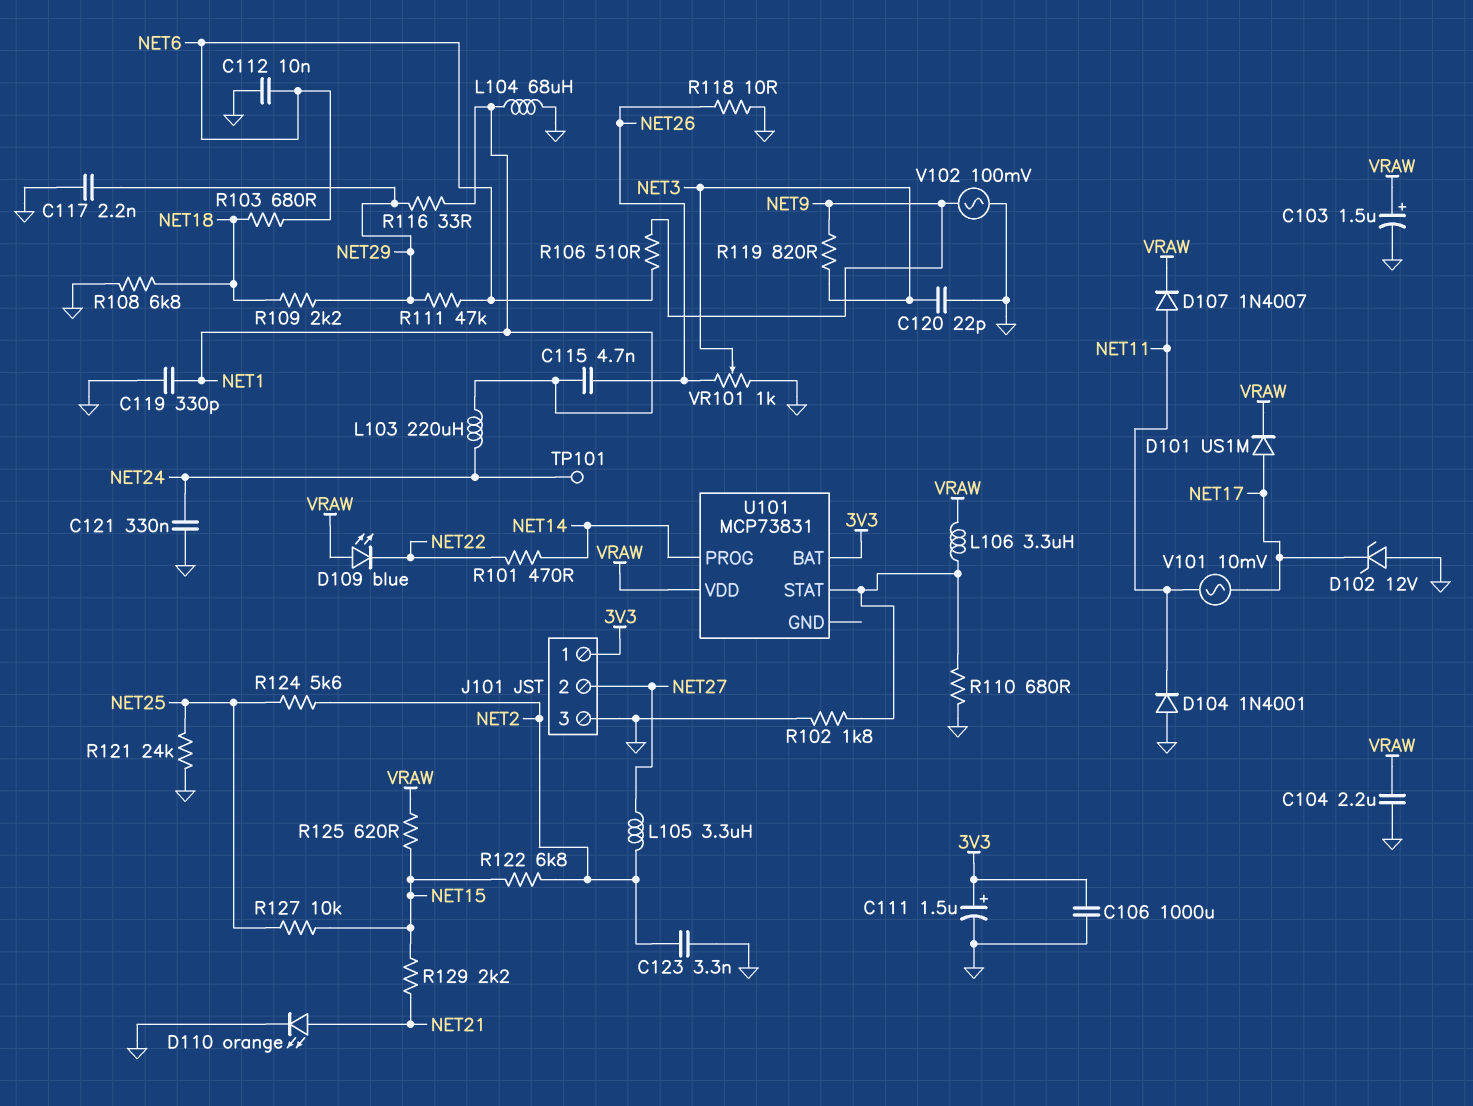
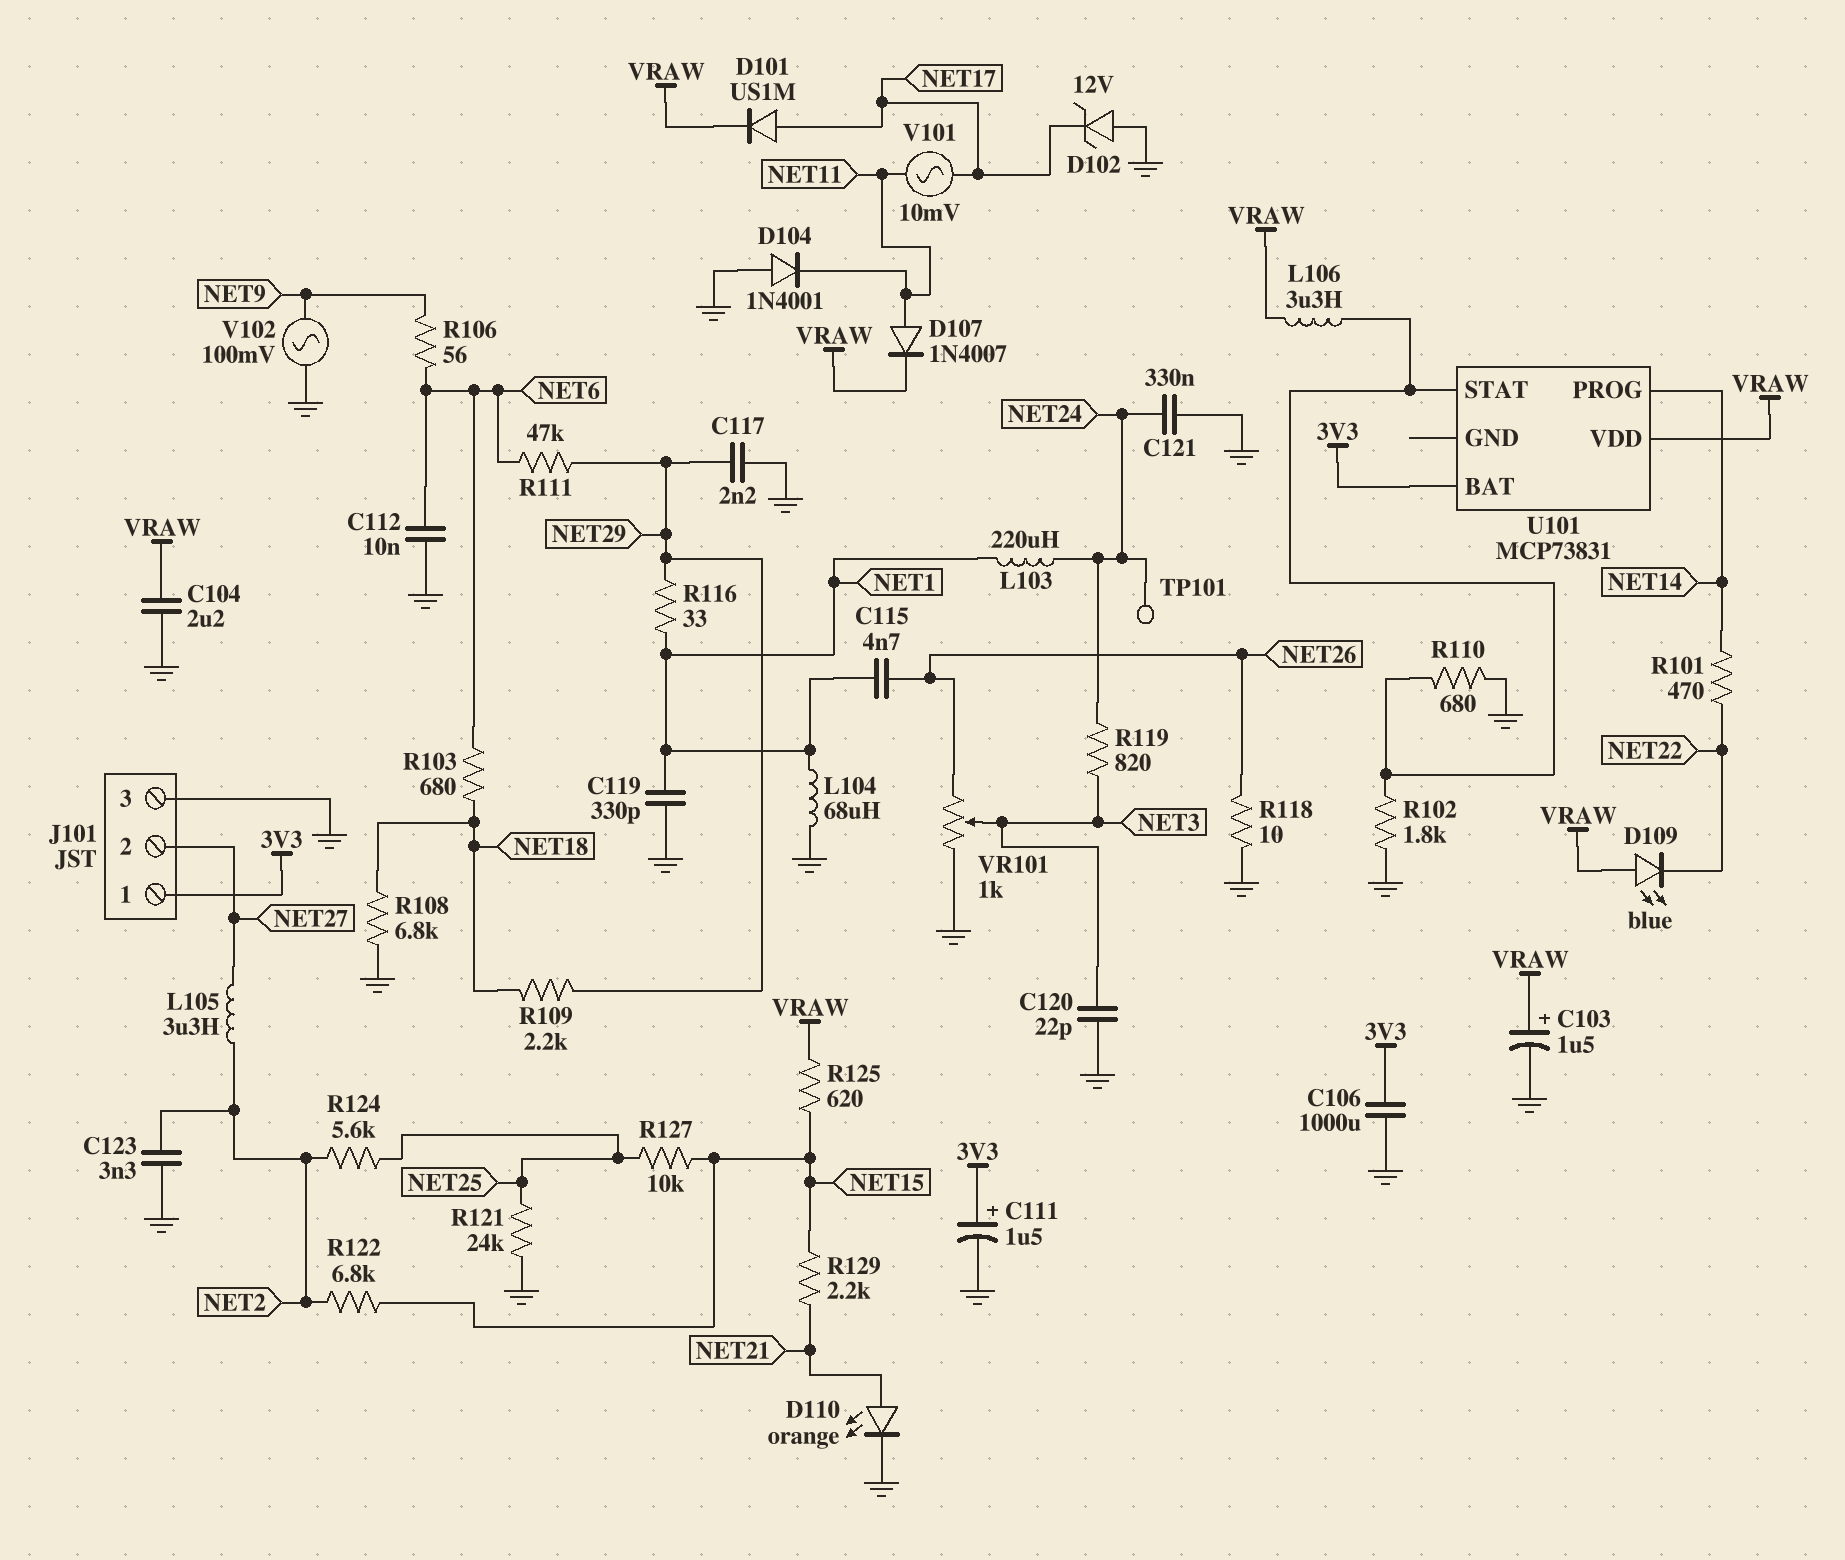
R106: 510 (NET6, NET9) -> 56 (NET6, NET9)
R119: 820 (NET3, NET9) -> 820 (NET3, NET24)

